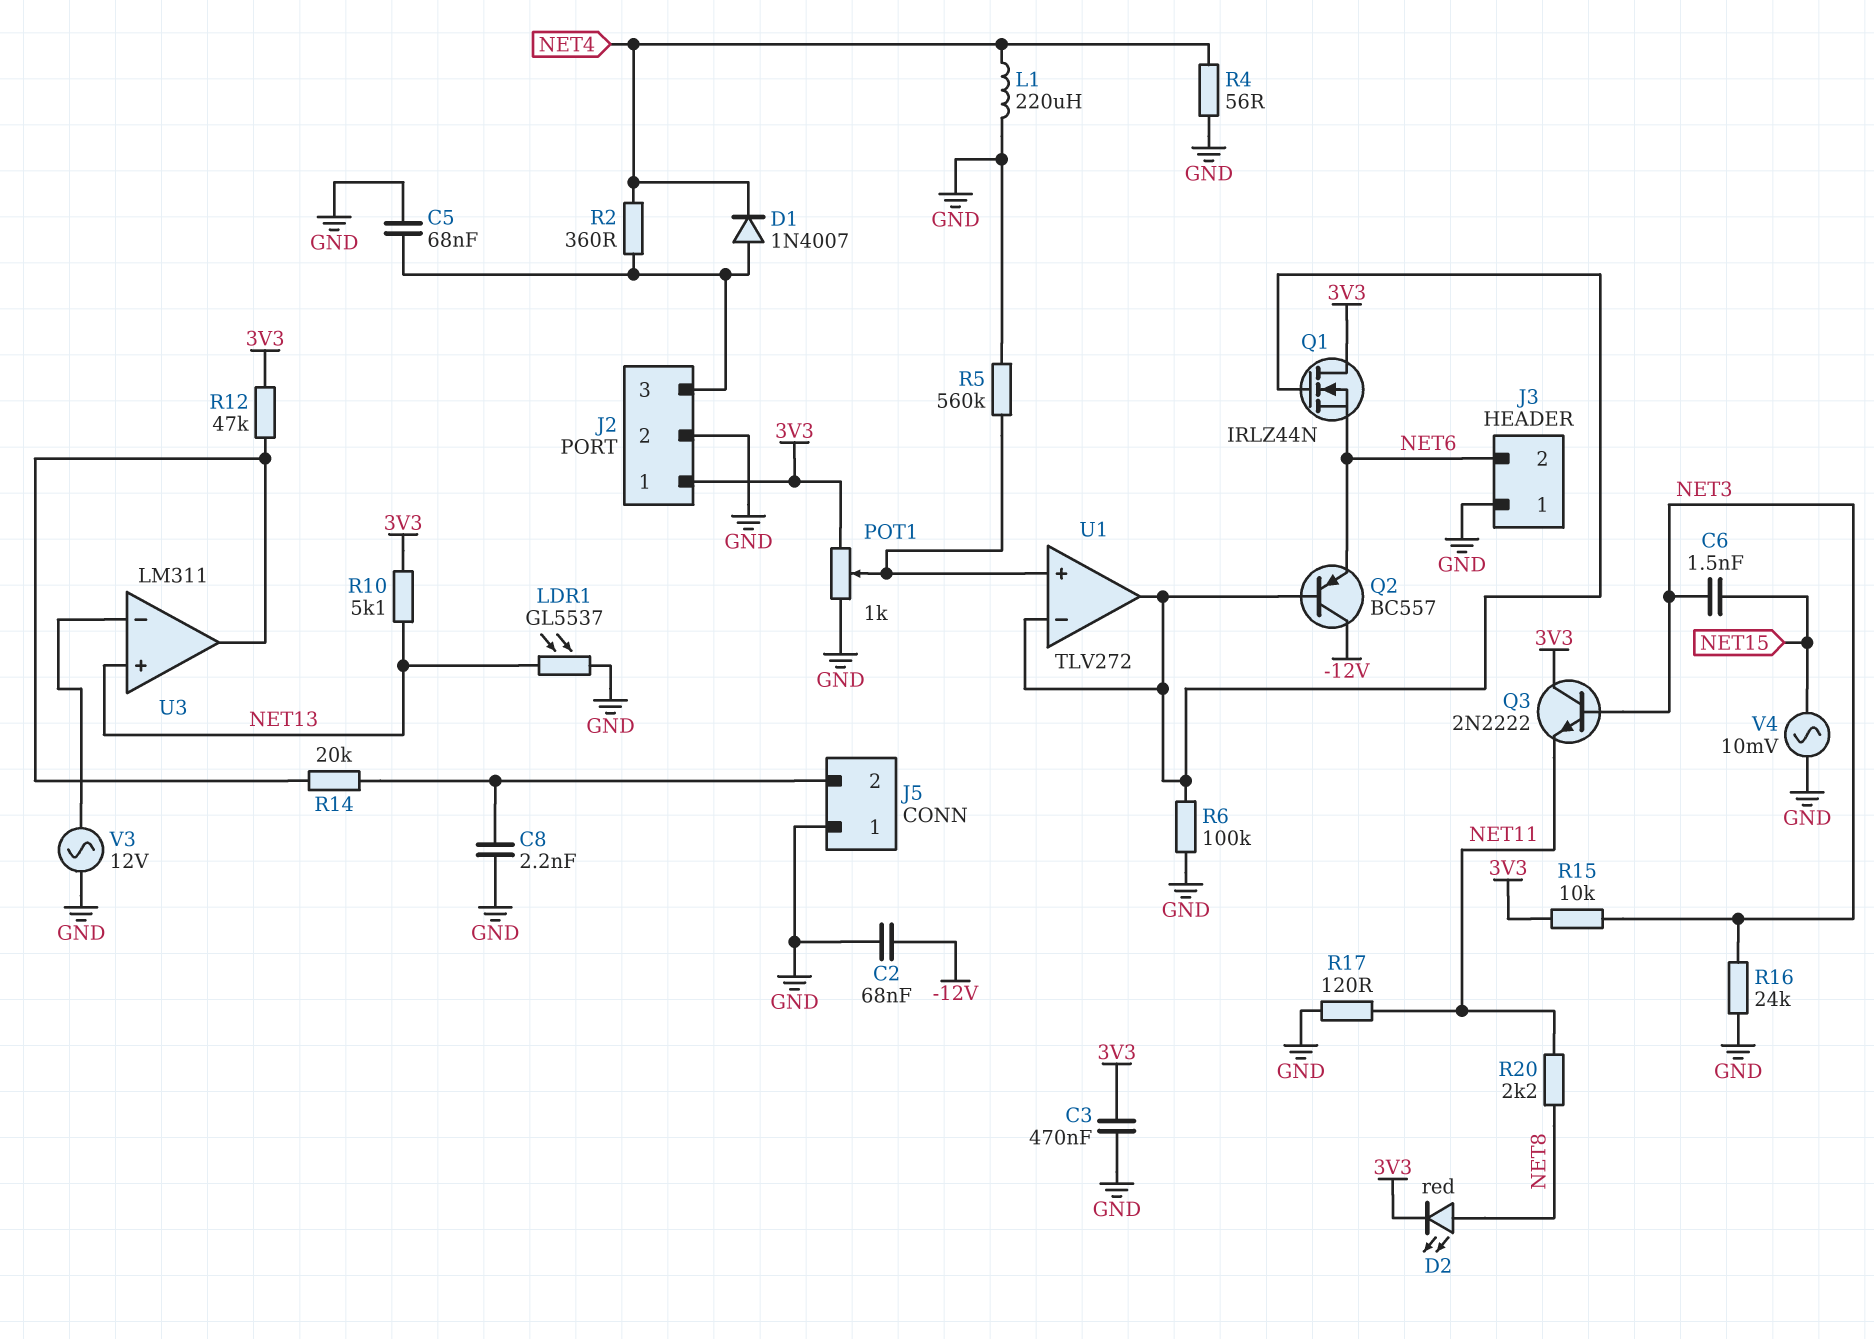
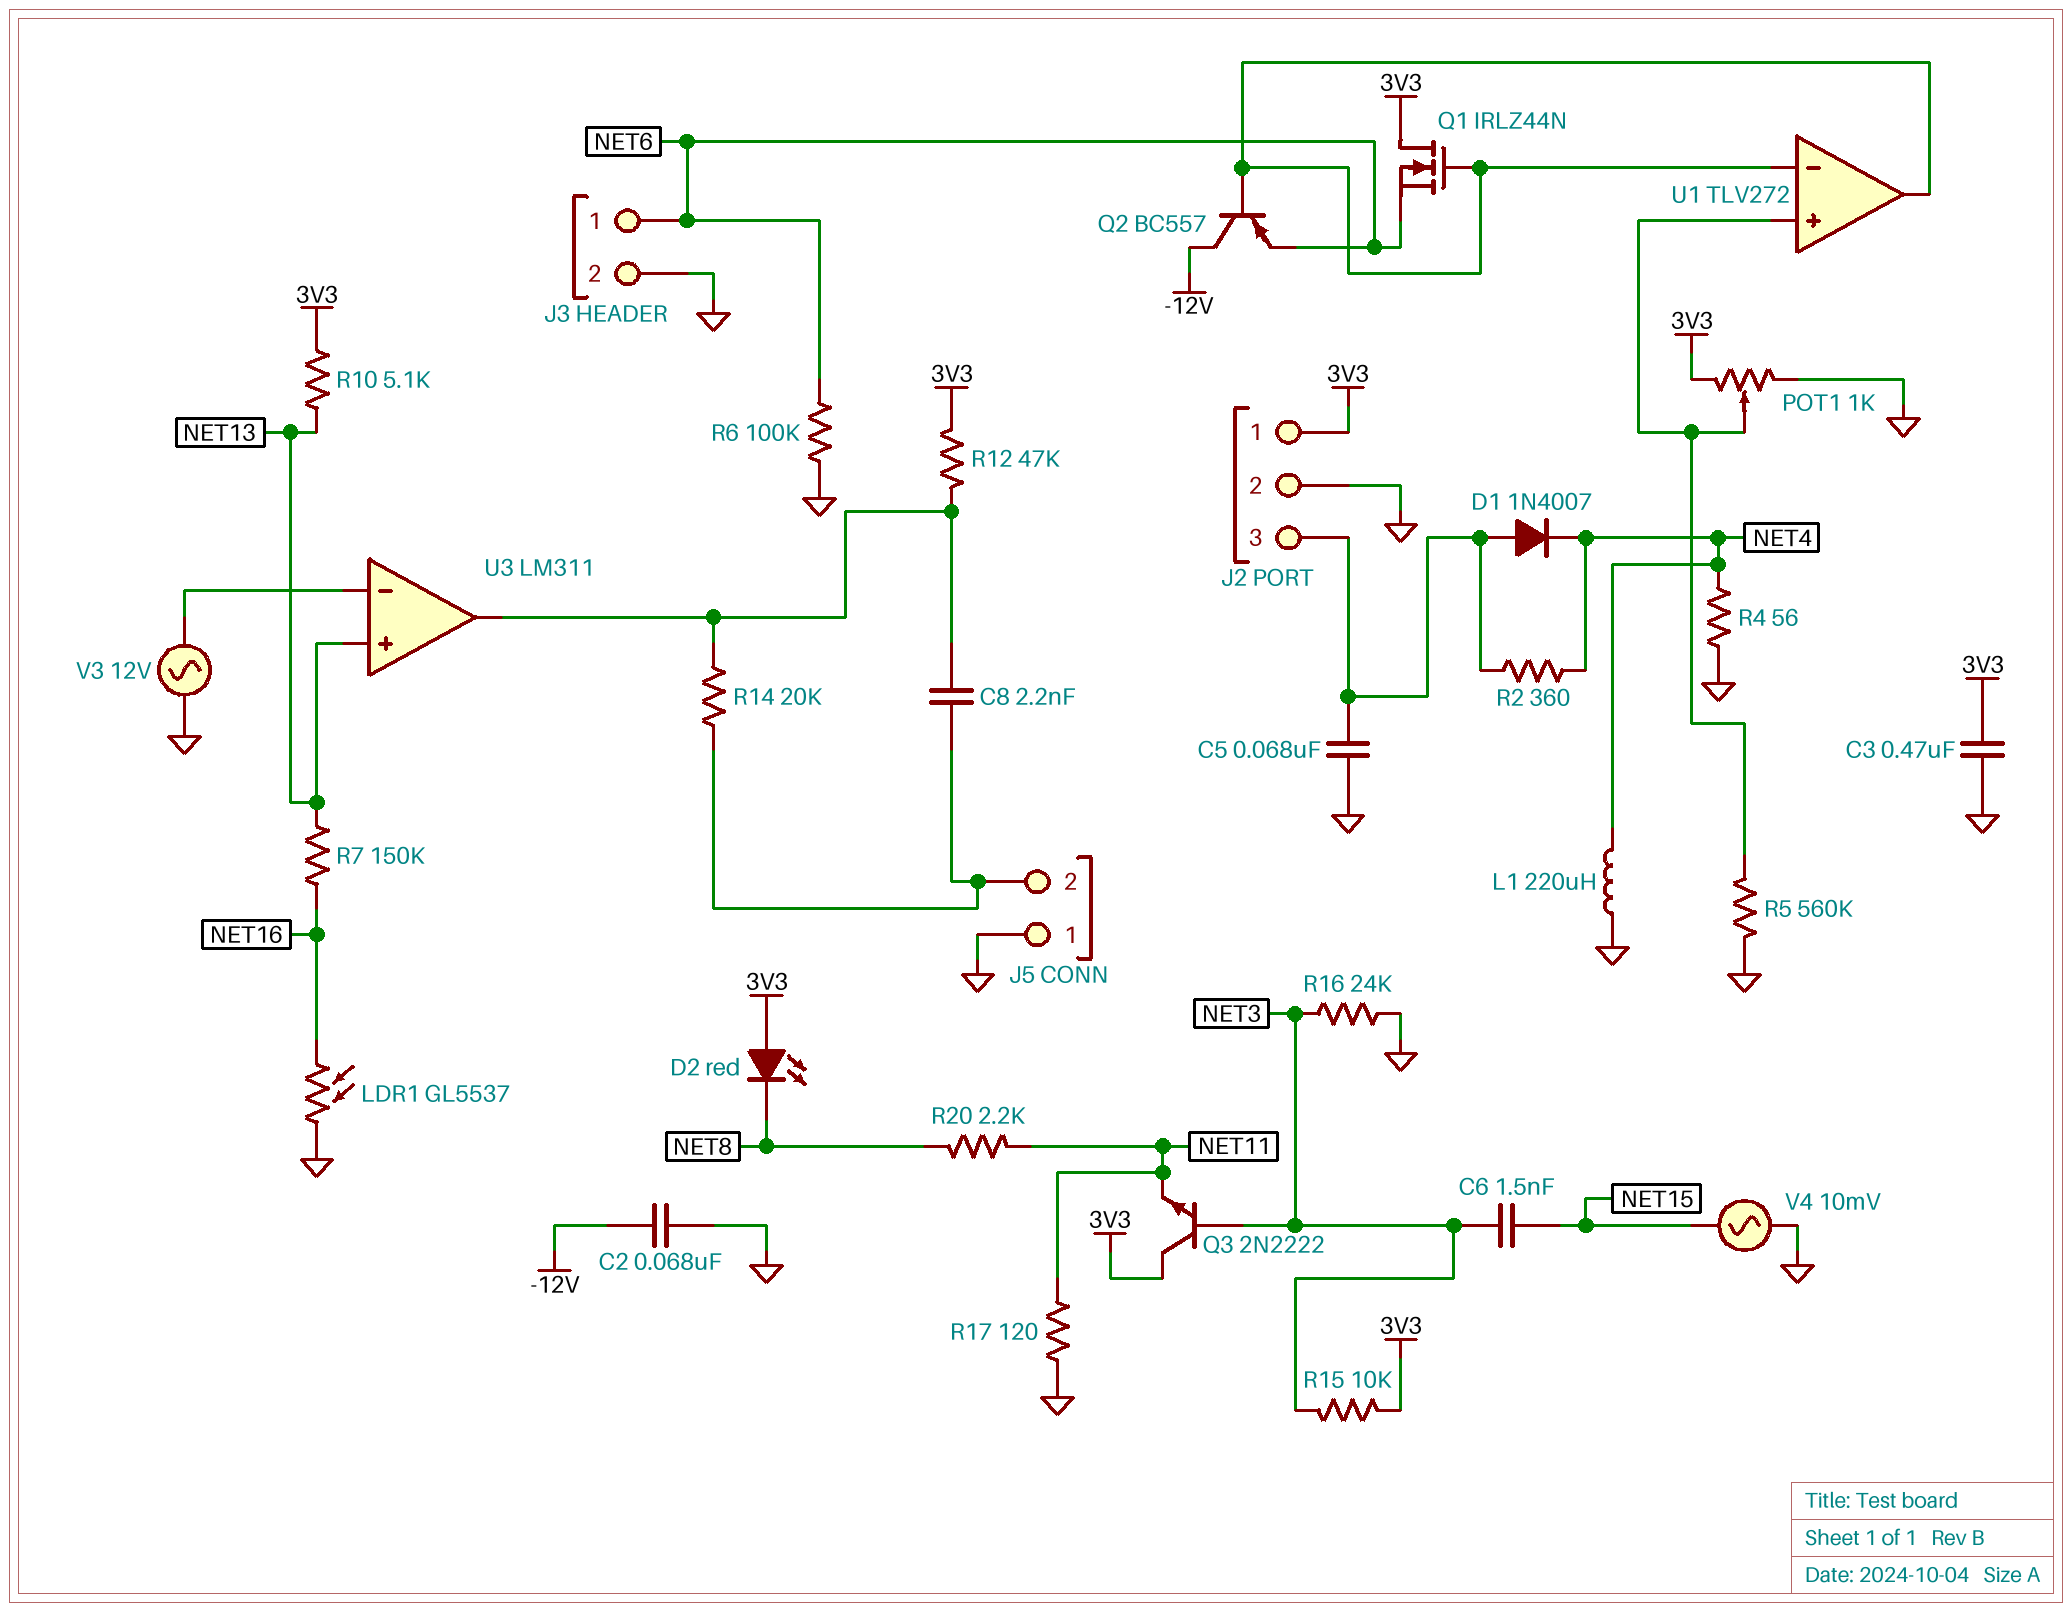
C8: 2.2nF (GND, J5/2) -> 2.2nF (J5/2, U3/out)
D2: LED red (A NET8, K 3V3) -> LED red (A 3V3, K NET8)
J3 pin 1: GND -> NET6
J3 pin 2: NET6 -> GND
LDR1: GL5537 (GND, NET13) -> GL5537 (GND, NET16)
R6: 100k (GND, U1/in-) -> 100k (GND, NET6)
R7: none -> 150k (NET13, NET16)

